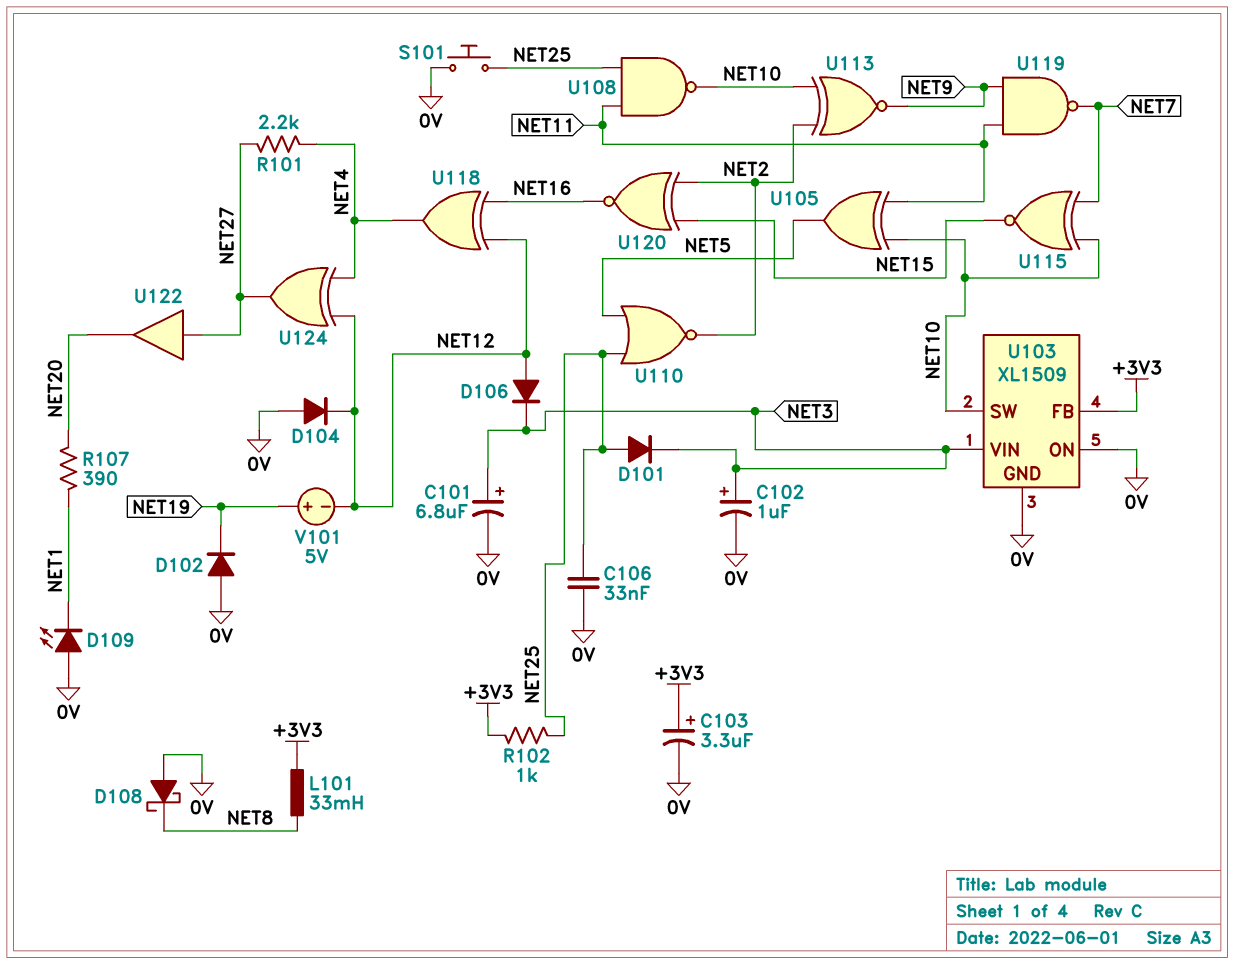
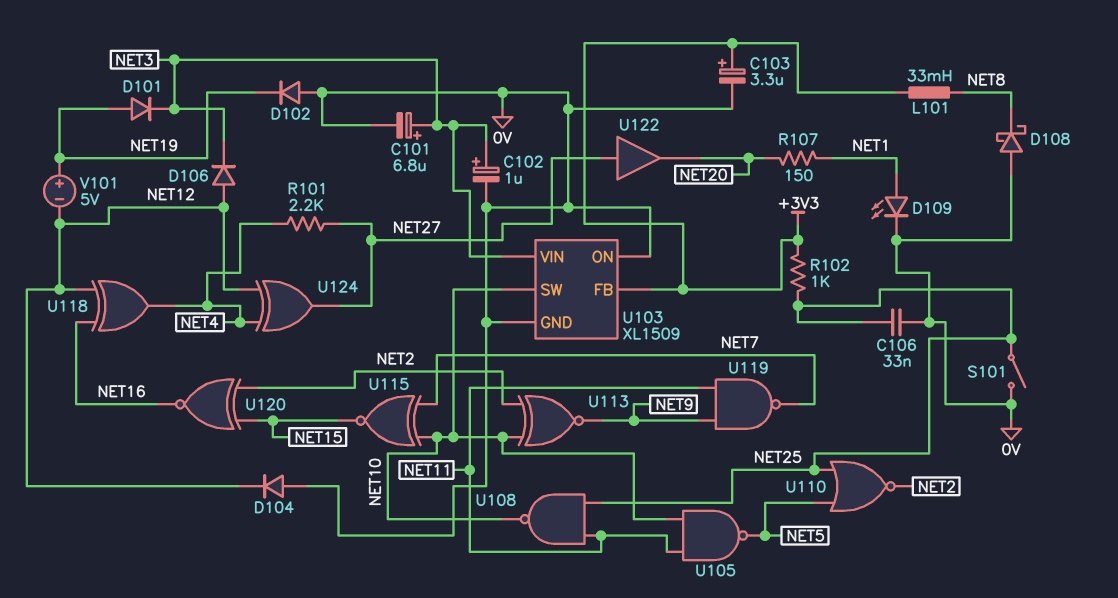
D101: diode (A NET25, K NET3) -> diode (A NET19, K NET3)
D109: LED (A 0V, K NET1) -> LED (A NET1, K 0V)
R107: 390 (NET1, NET20) -> 150 (NET1, NET20)
S101: button (0V, NET25) -> switch (0V, NET25)
U105: XOR (in NET10, in NET11, out NET5) -> NAND (in NET10, in NET11, out NET5)

